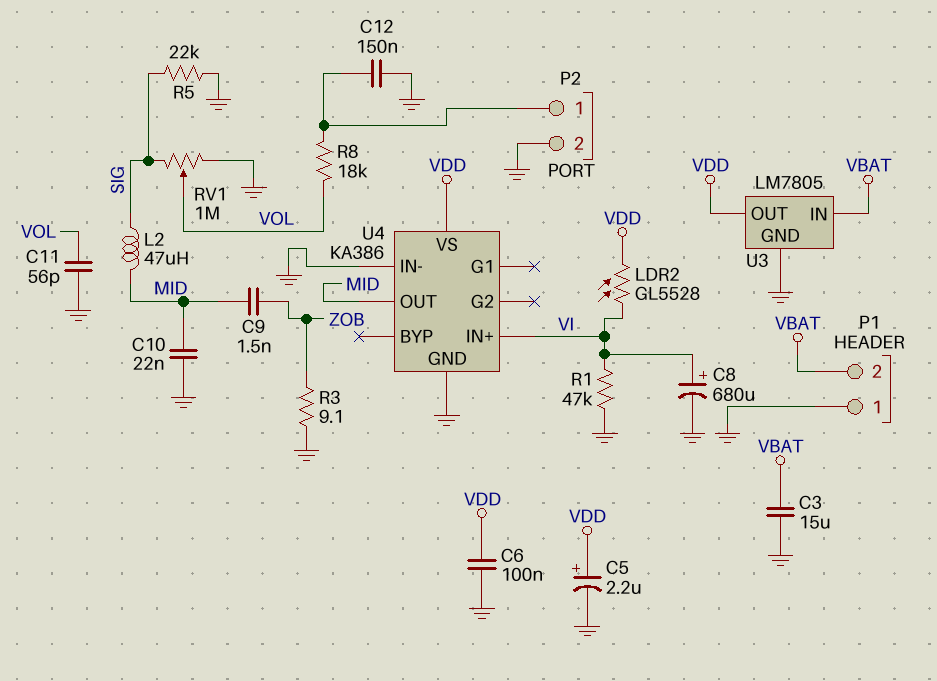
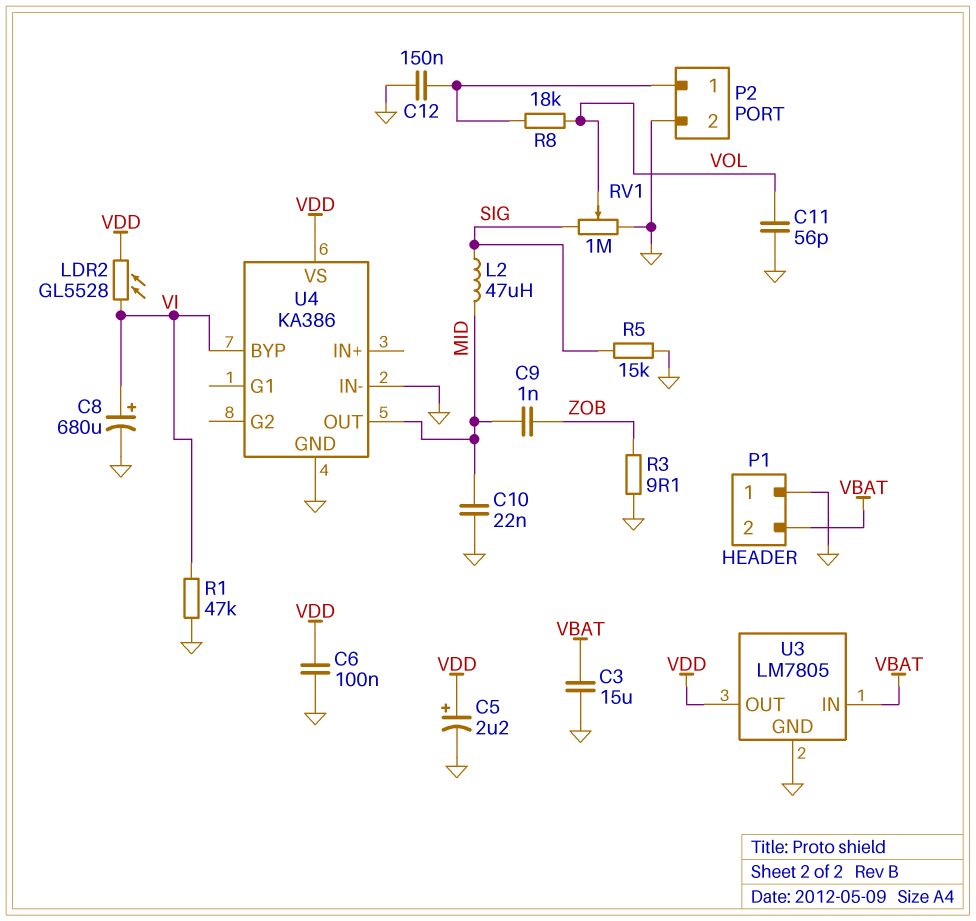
C9: 1.5nF (MID, ZOB) -> 1nF (MID, ZOB)
R5: 22k (GND, SIG) -> 15k (GND, SIG)
U4 pin BYP: none -> VI
U4 pin IN+: VI -> none

